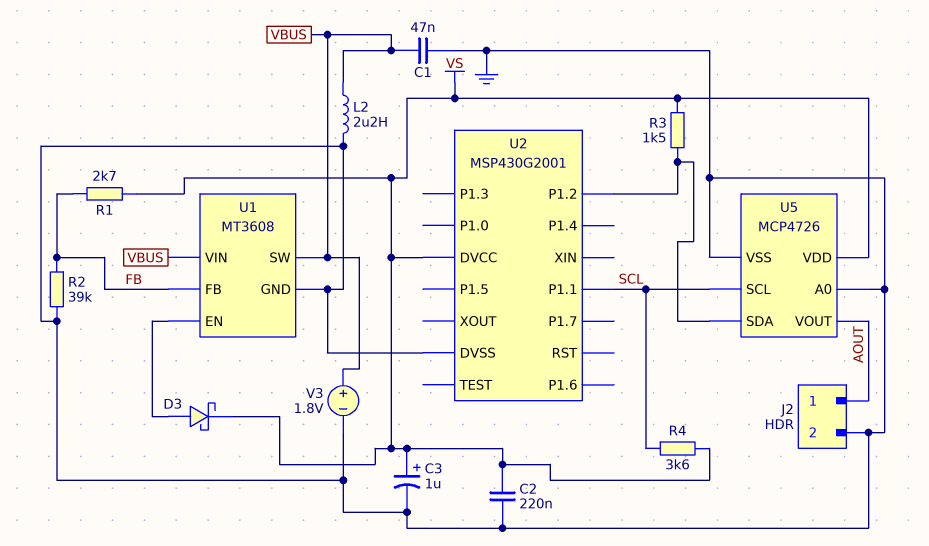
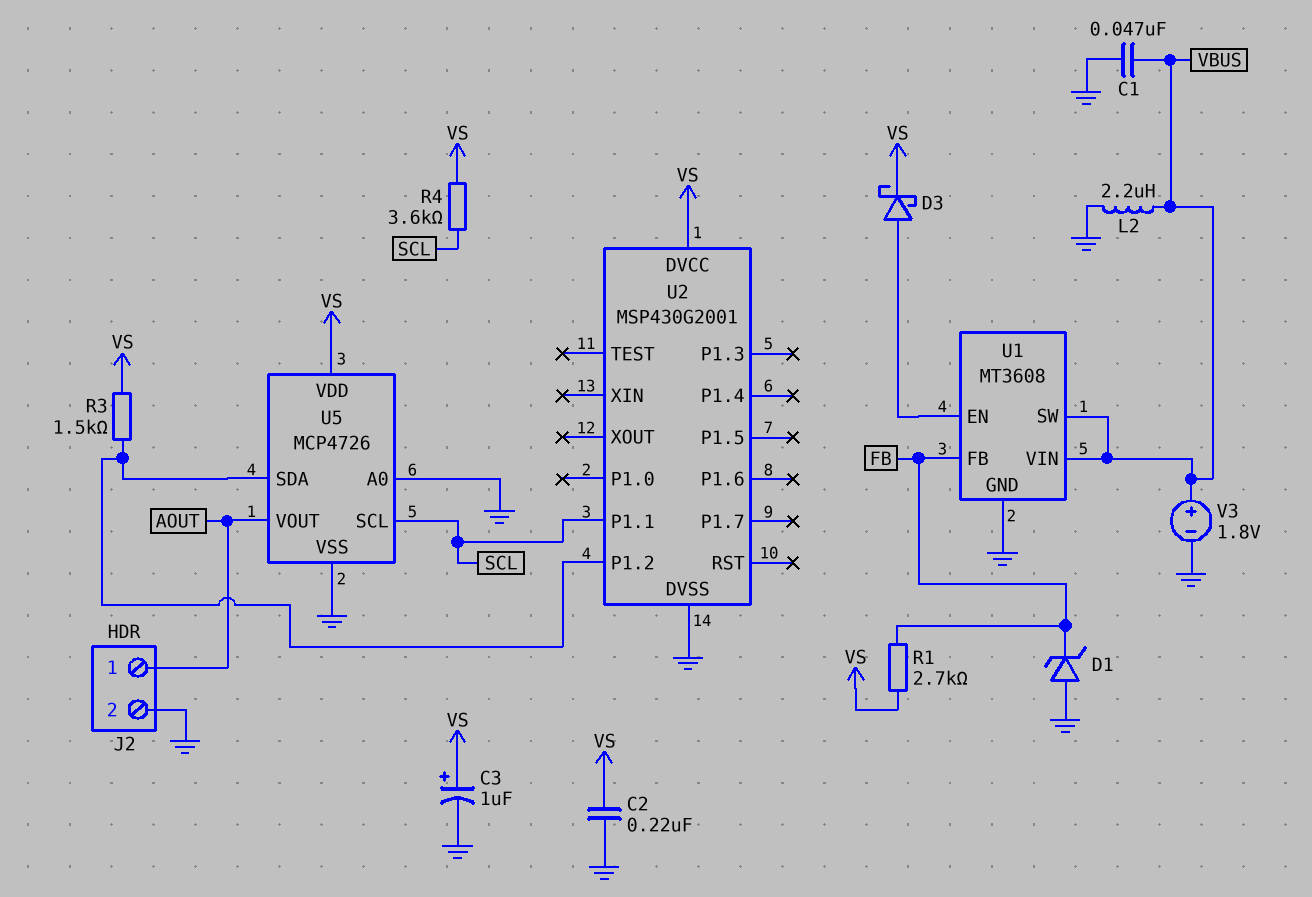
D1: none -> zener (A GND, K FB)
R2: 39k (FB, GND) -> none

